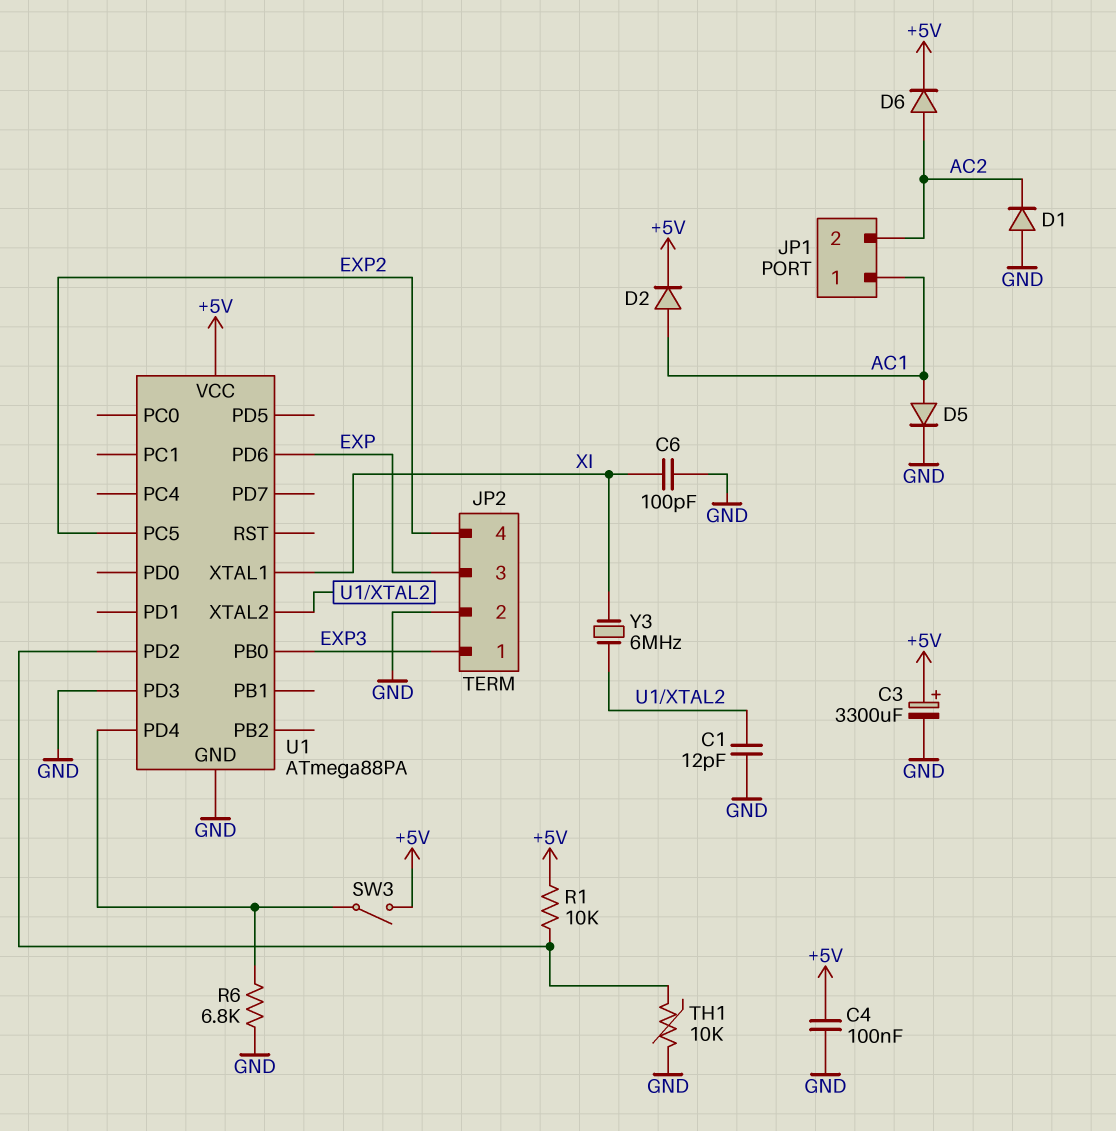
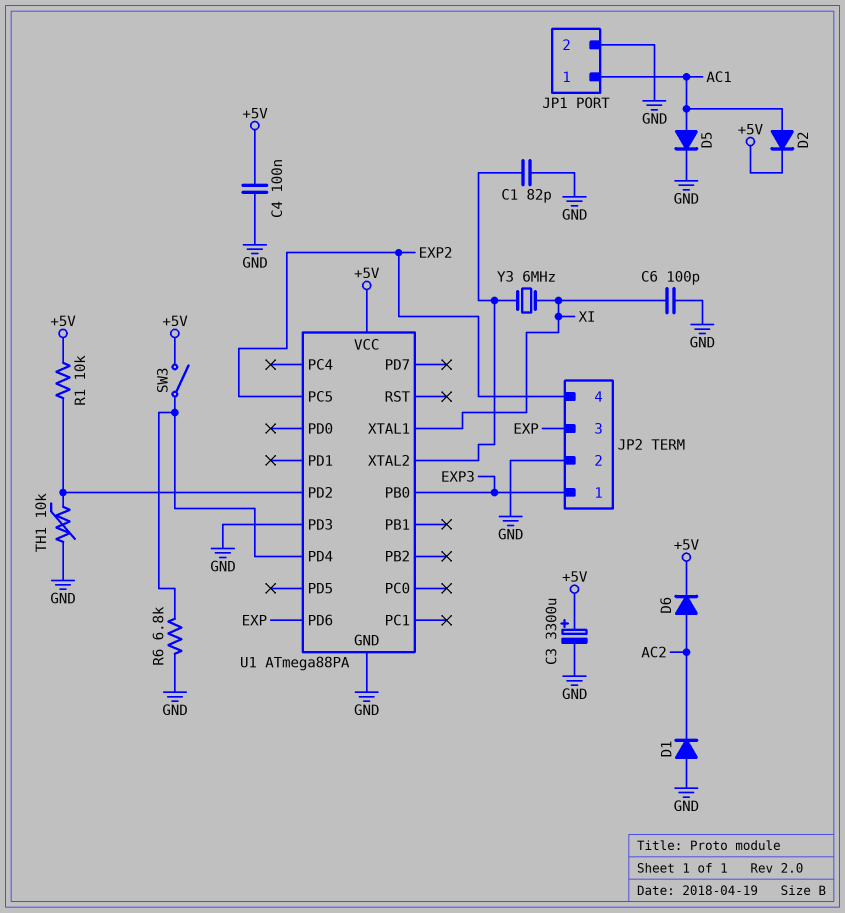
C1: 12pF (GND, U1/XTAL2) -> 82pF (GND, U1/XTAL2)
JP1 pin 2: AC2 -> GND

